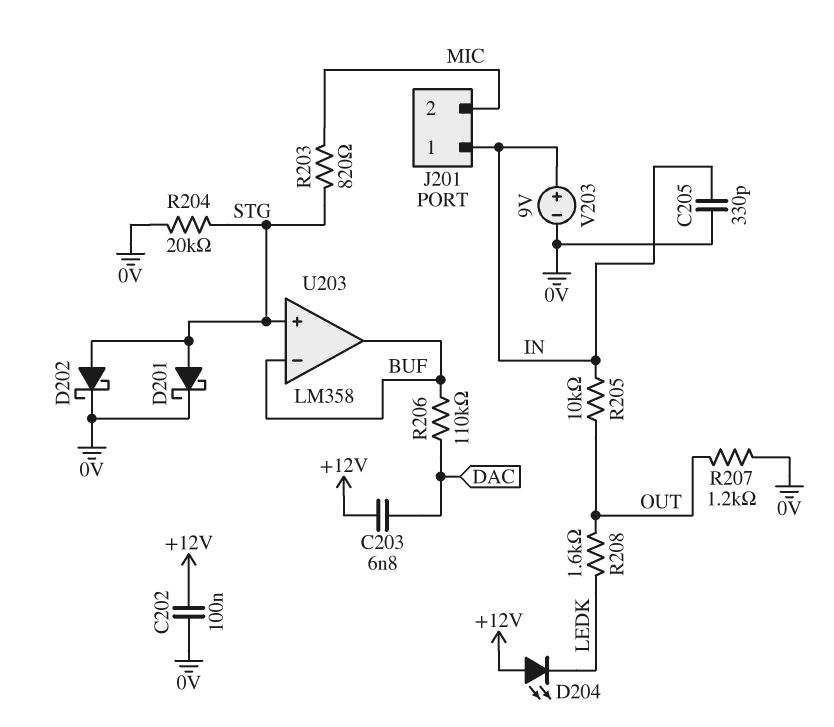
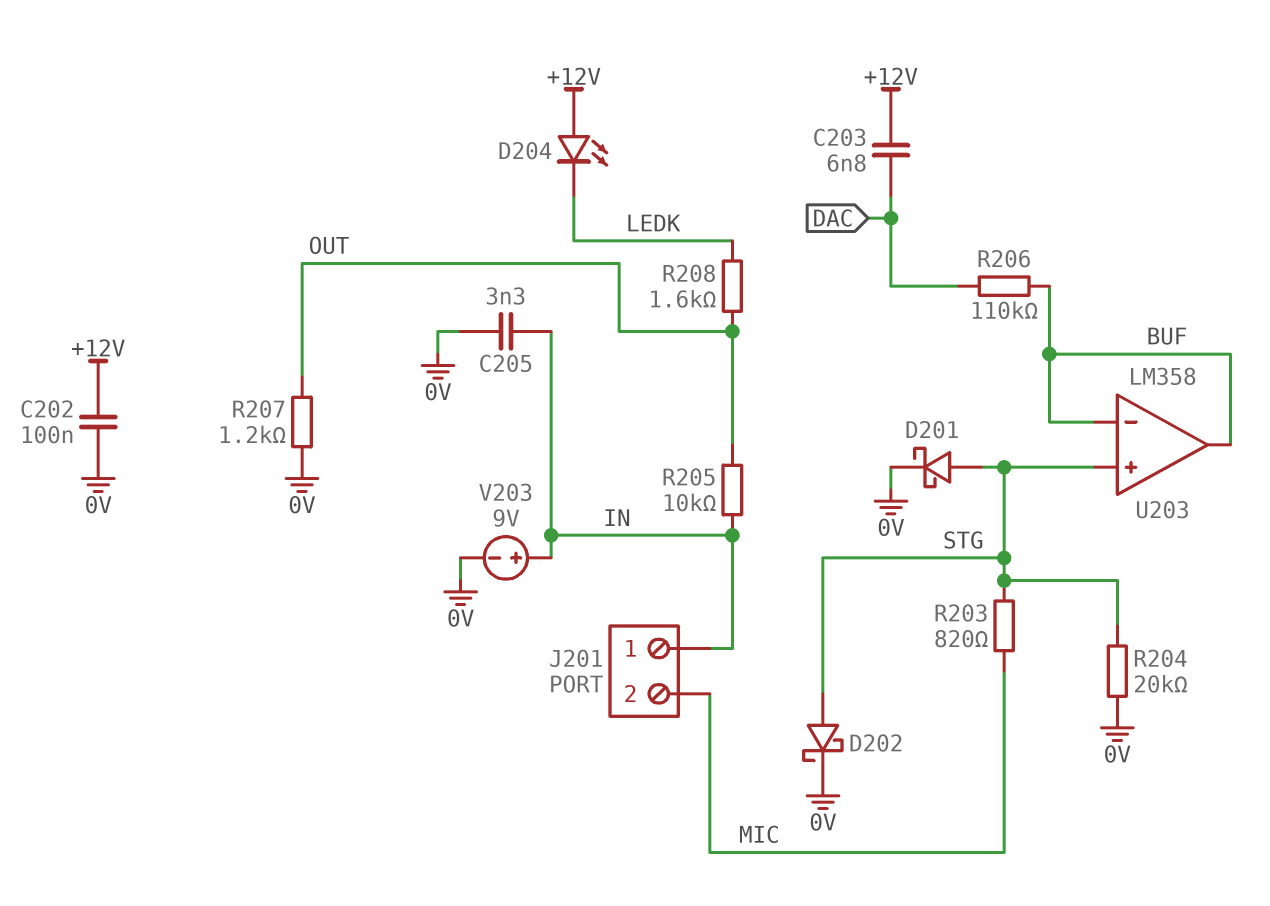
C205: 330pF (0V, IN) -> 3.3nF (0V, IN)

